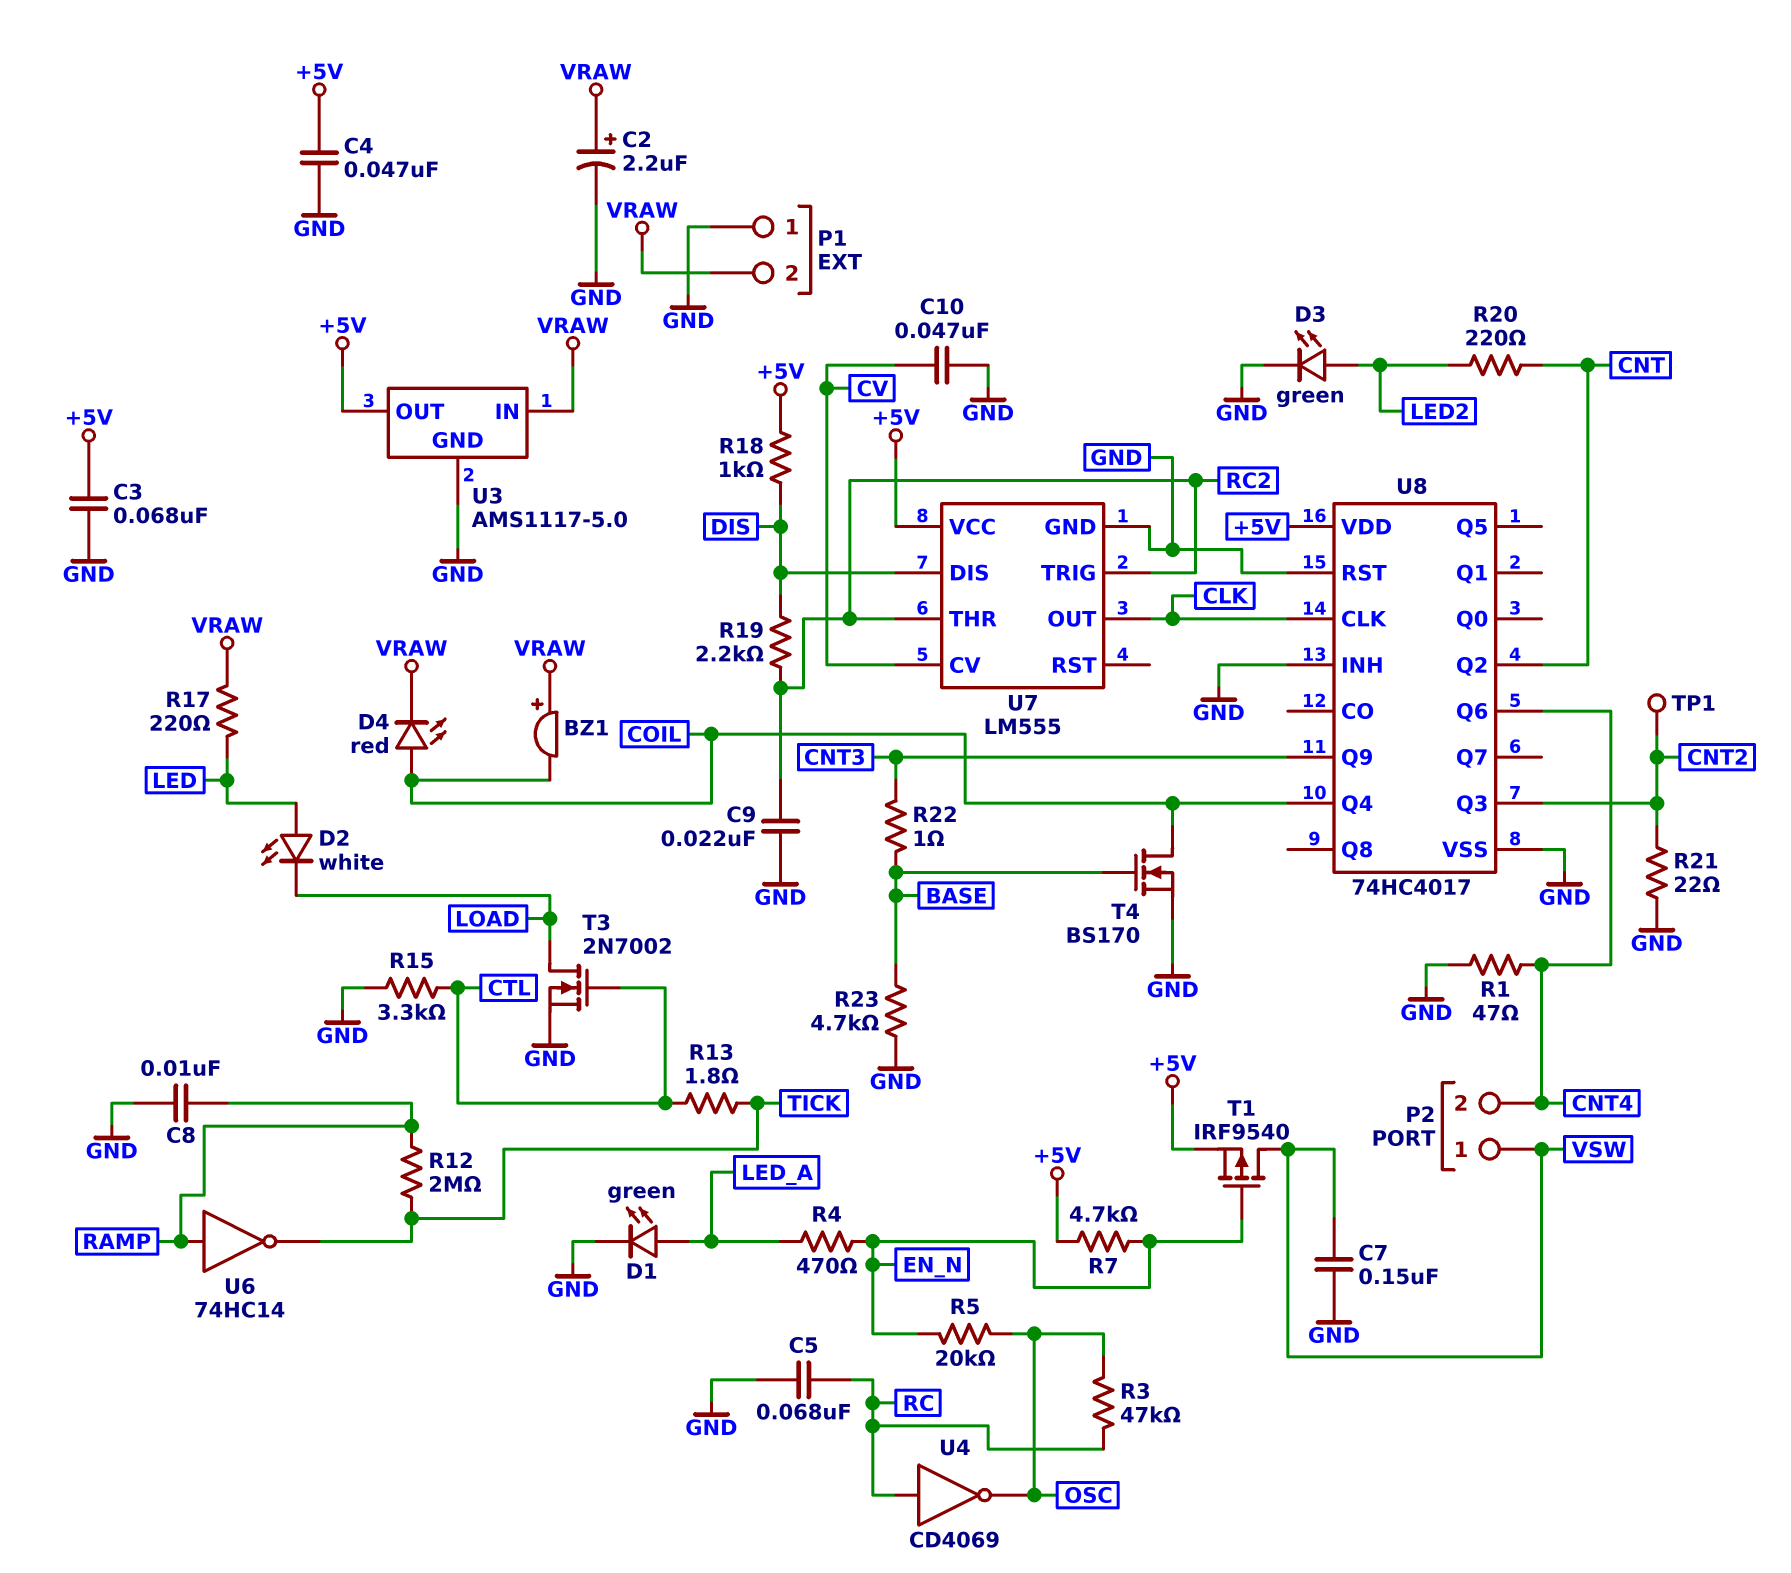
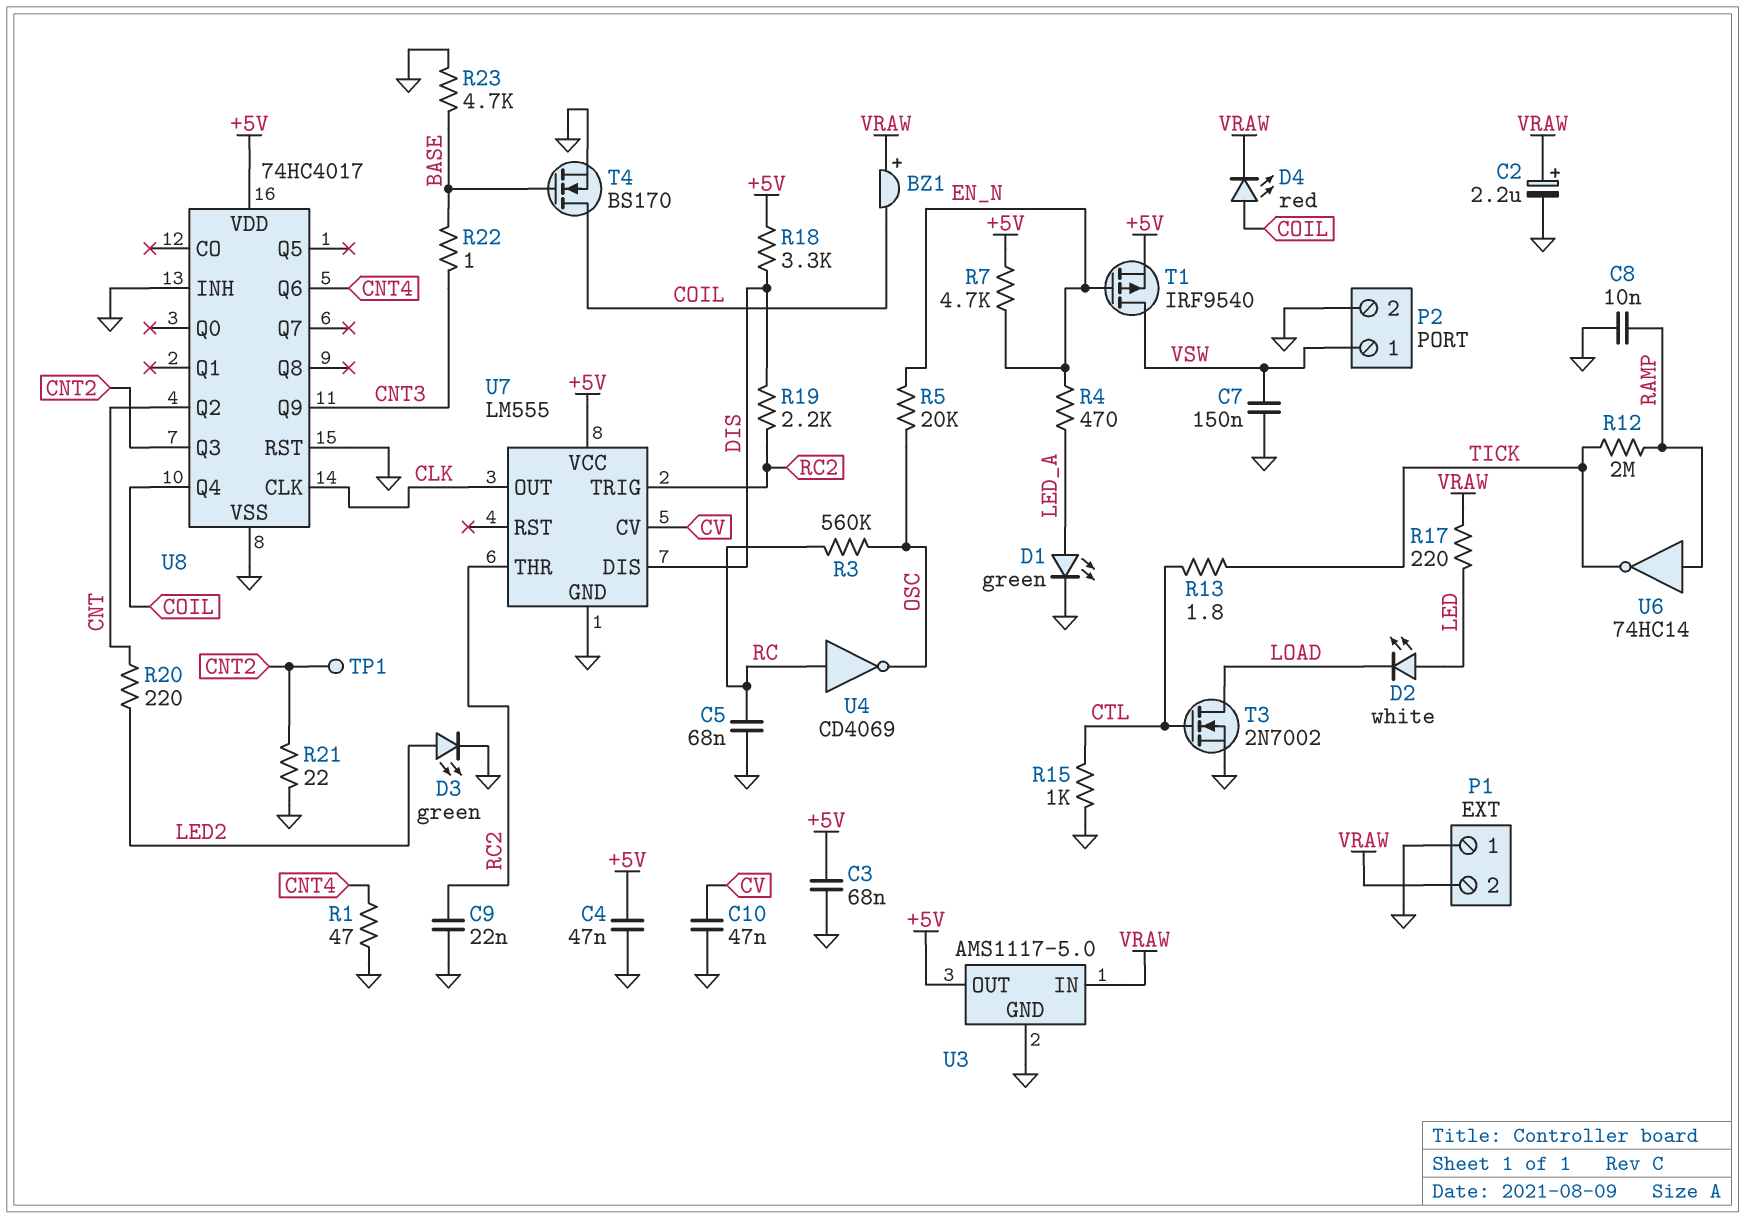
P2 pin 2: CNT4 -> GND
R3: 47k (OSC, RC) -> 560k (OSC, RC)
R15: 3.3k (CTL, GND) -> 1k (CTL, GND)
R18: 1k (+5V, DIS) -> 3.3k (+5V, DIS)

